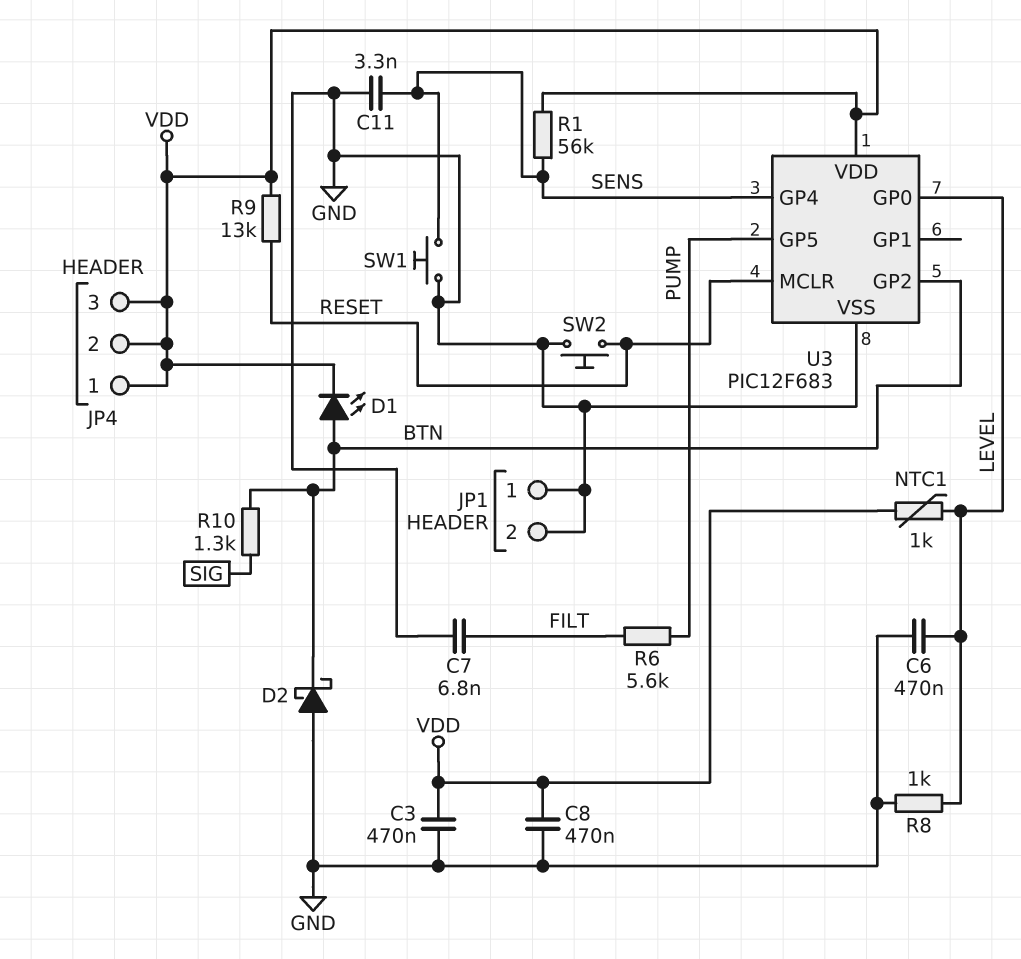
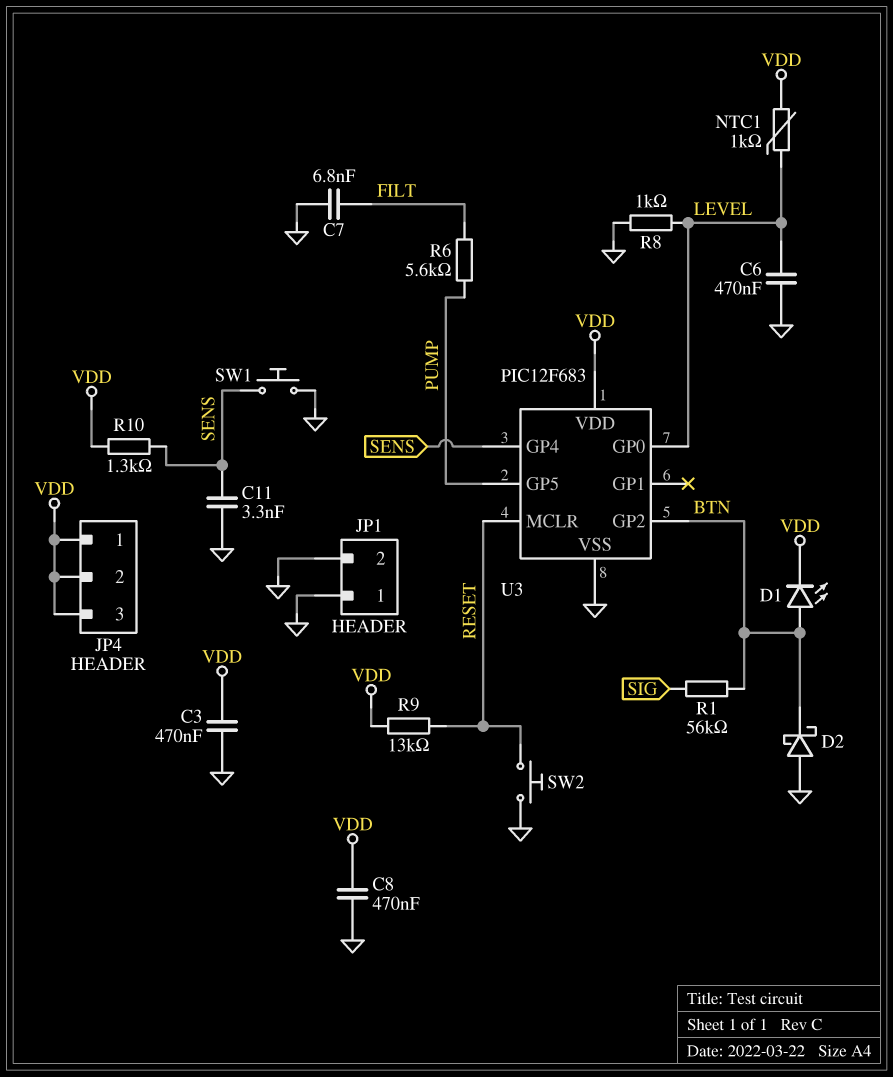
R1: 56k (SENS, VDD) -> 56k (BTN, SIG)
R10: 1.3k (BTN, SIG) -> 1.3k (SENS, VDD)

